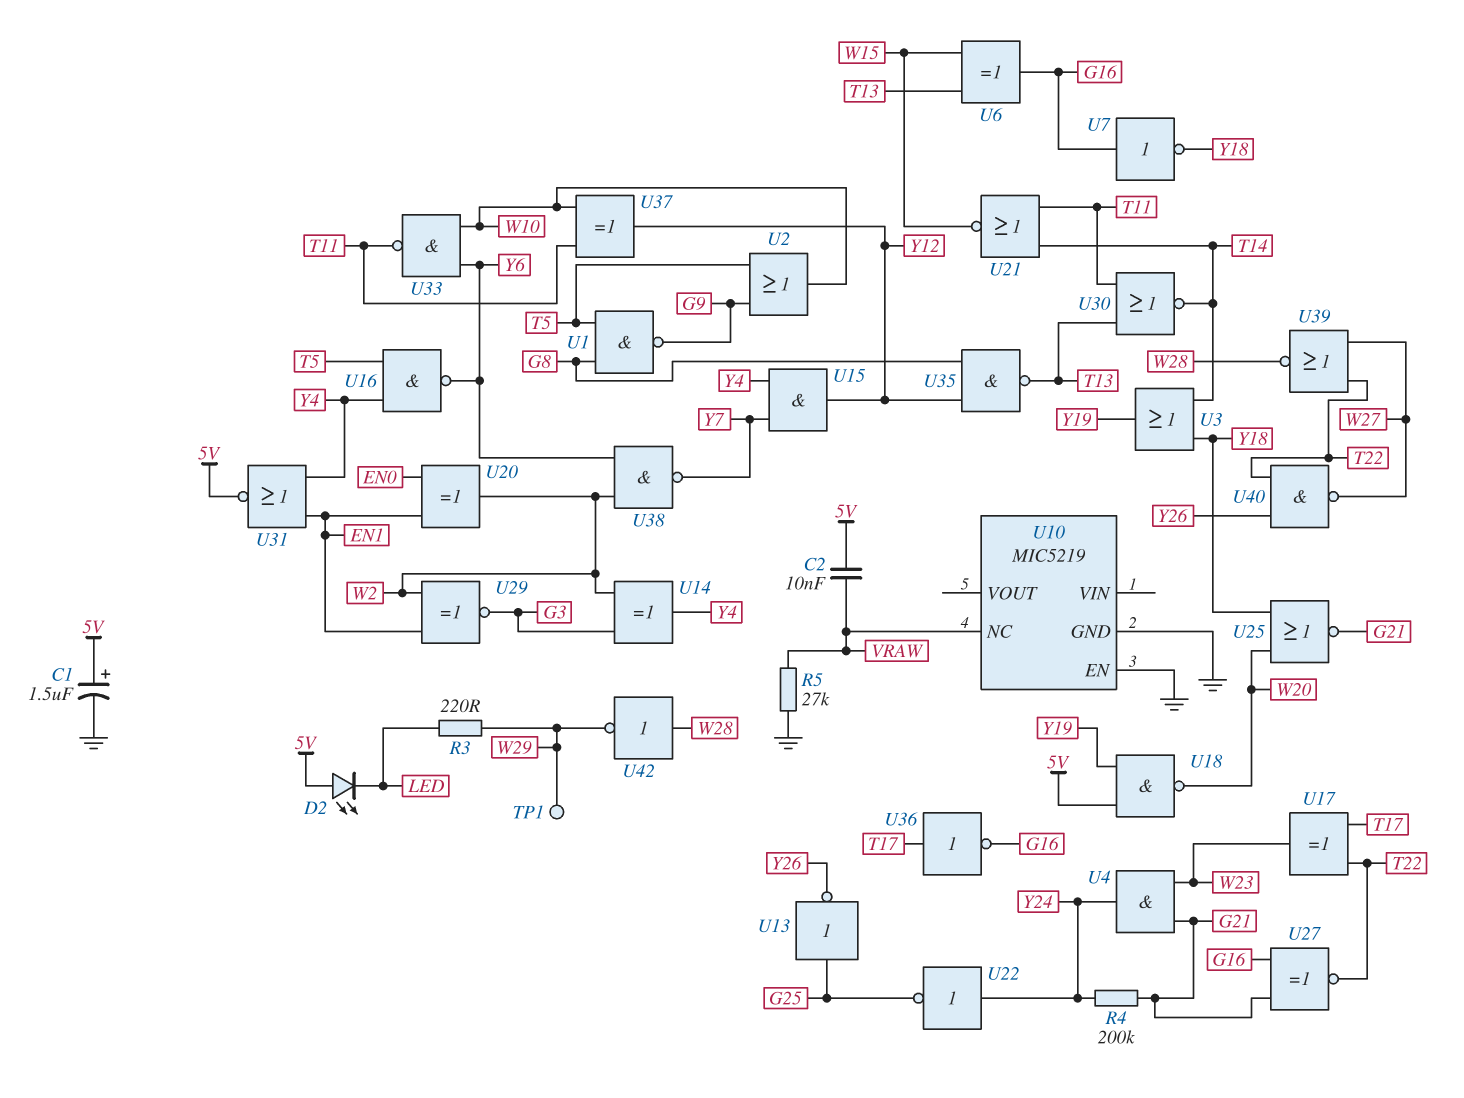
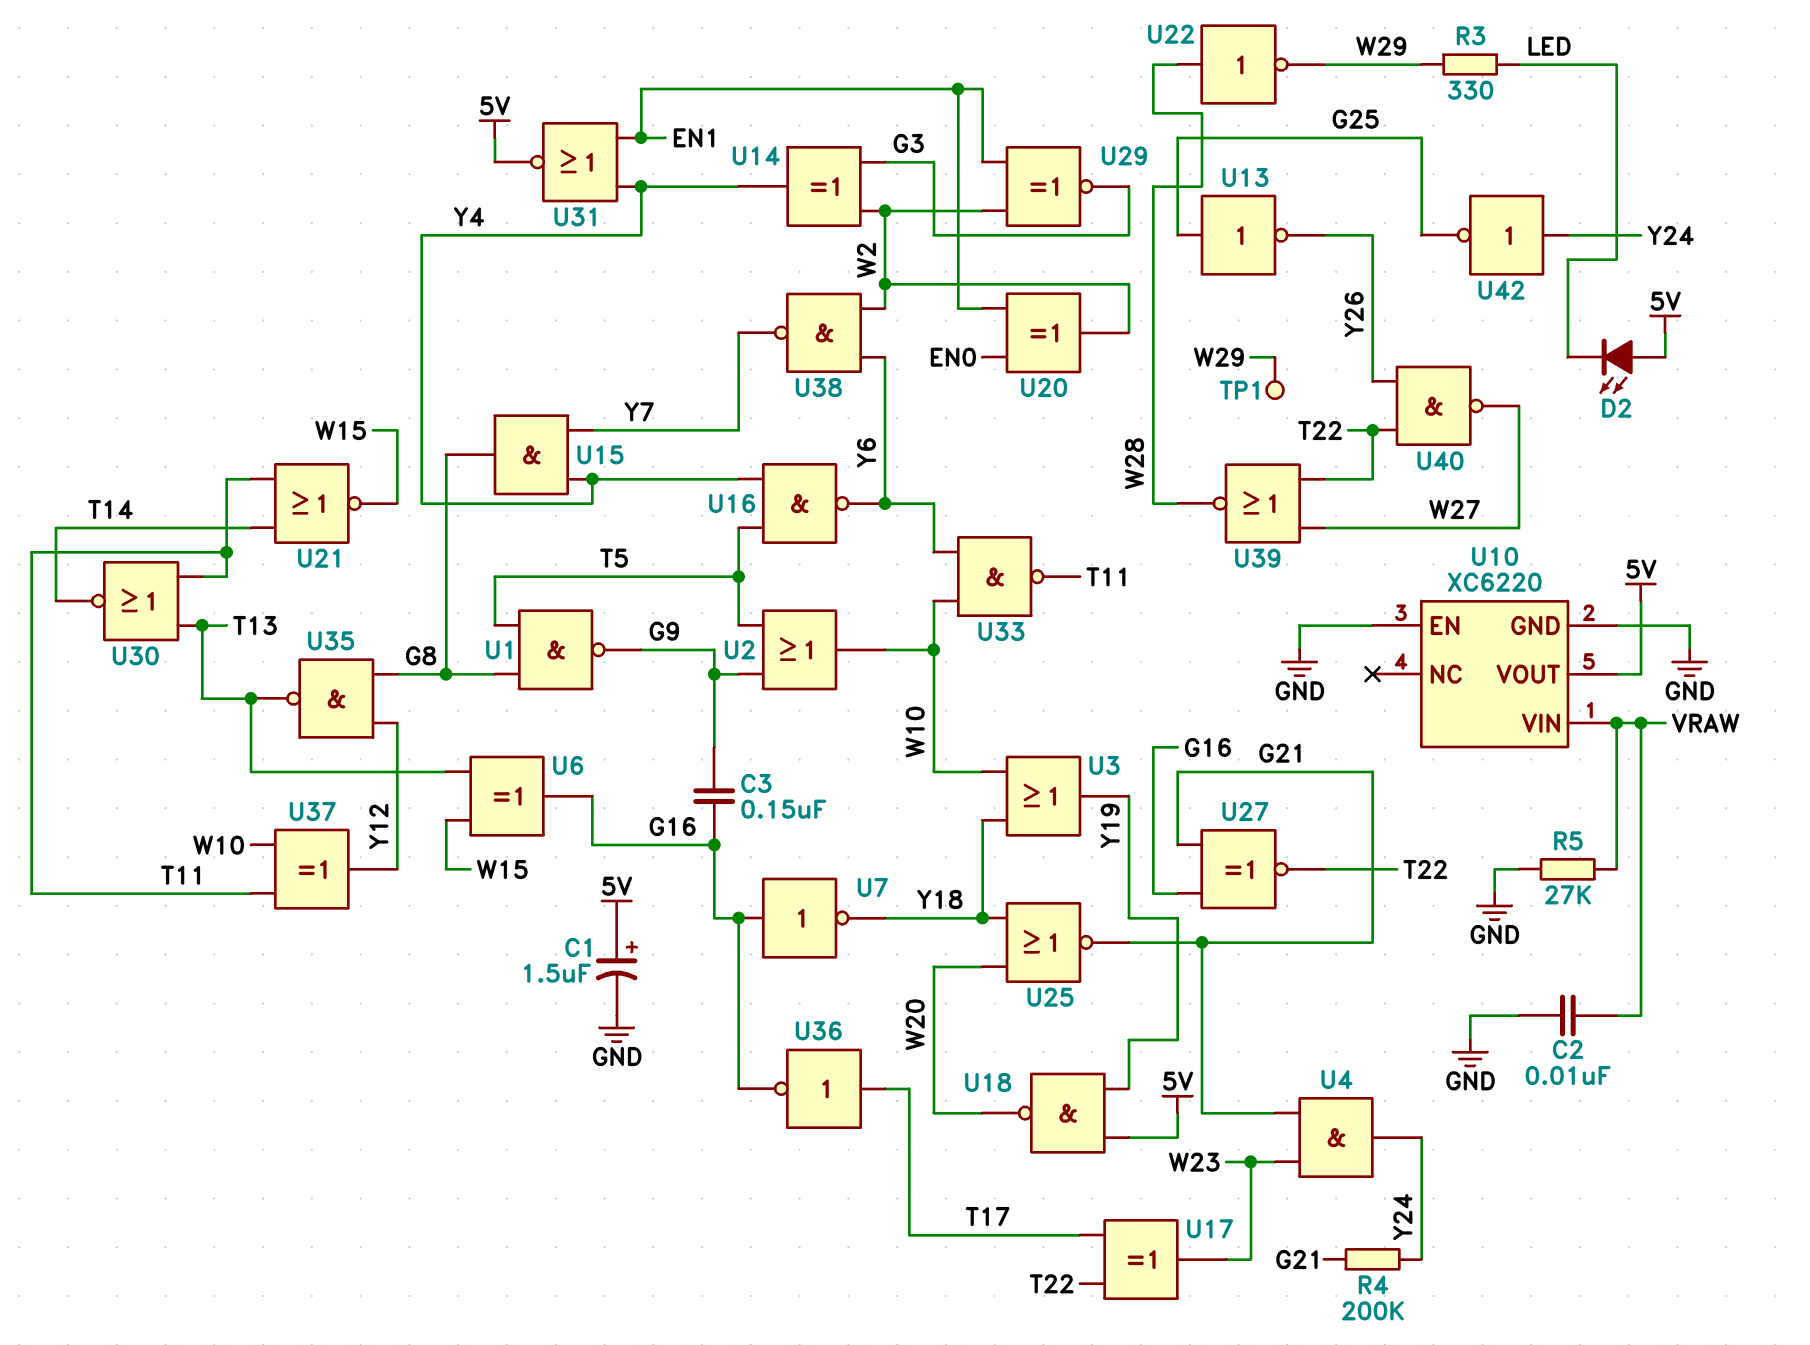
C2: 10nF (5V, VRAW) -> 10nF (GND, VRAW)
C3: none -> 150nF (G9, G16)
R3: 220 (LED, W29) -> 330 (LED, W29)
U3: OR (in T14, in Y18, out Y19) -> OR (in W10, in Y18, out Y19)
U10: MIC5219 -> XC6220
U10 pin NC: VRAW -> none
U10 pin VIN: none -> VRAW
U10 pin VOUT: none -> 5V
U15: AND (in Y4, in Y7, out Y12) -> AND (in Y4, in Y7, out G8)
U22: NOT (in Y24, out G25) -> NOT (in W28, out W29)
U42: NOT (in W28, out W29) -> NOT (in Y24, out G25)

